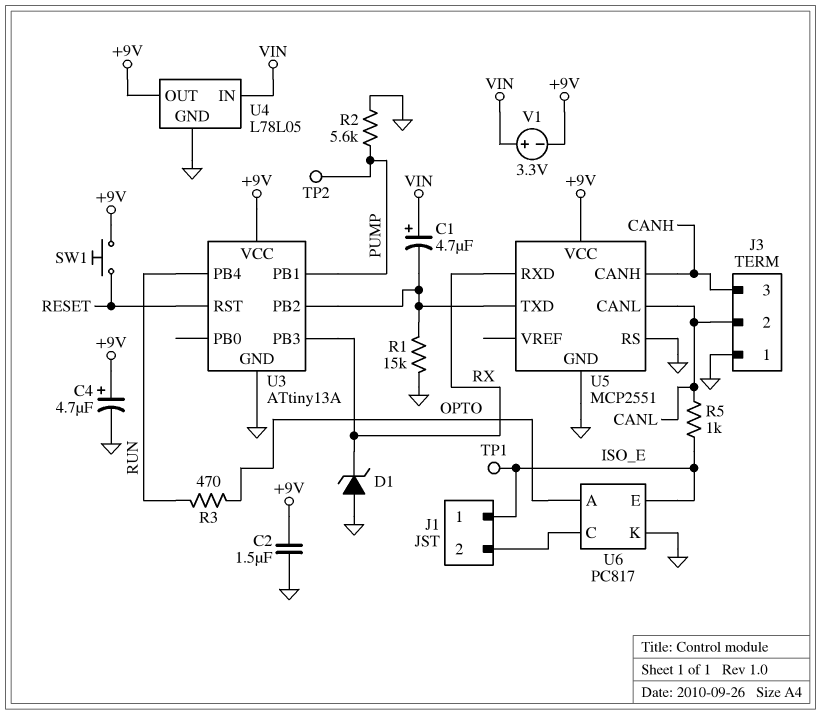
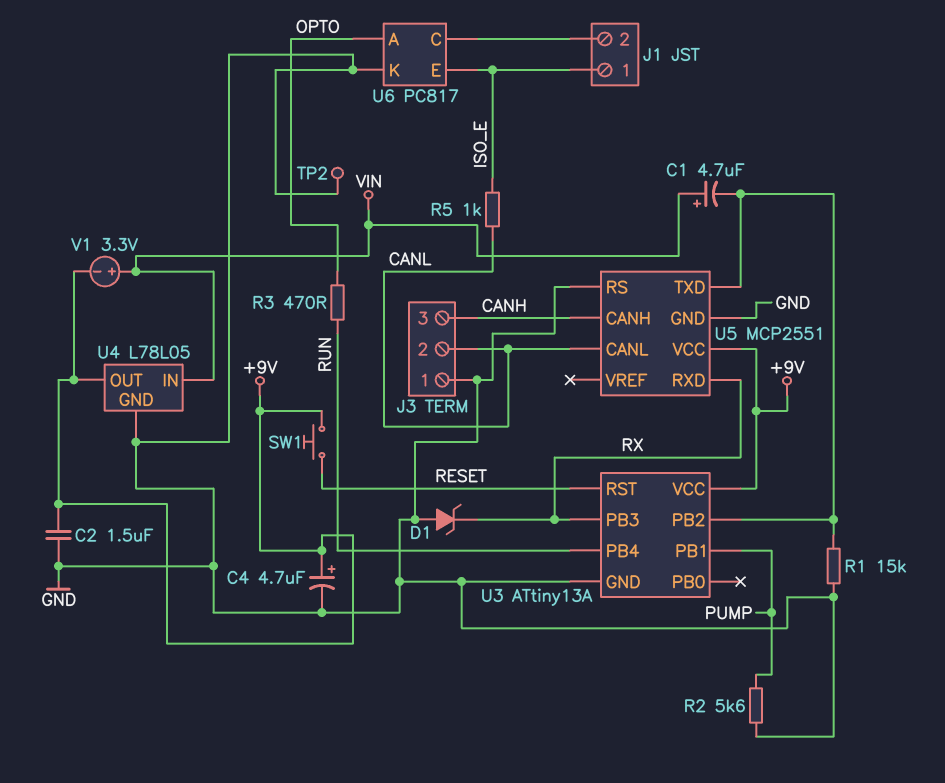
TP1: test point (ISO_E) -> none
TP2: test point (PUMP) -> test point (GND)

